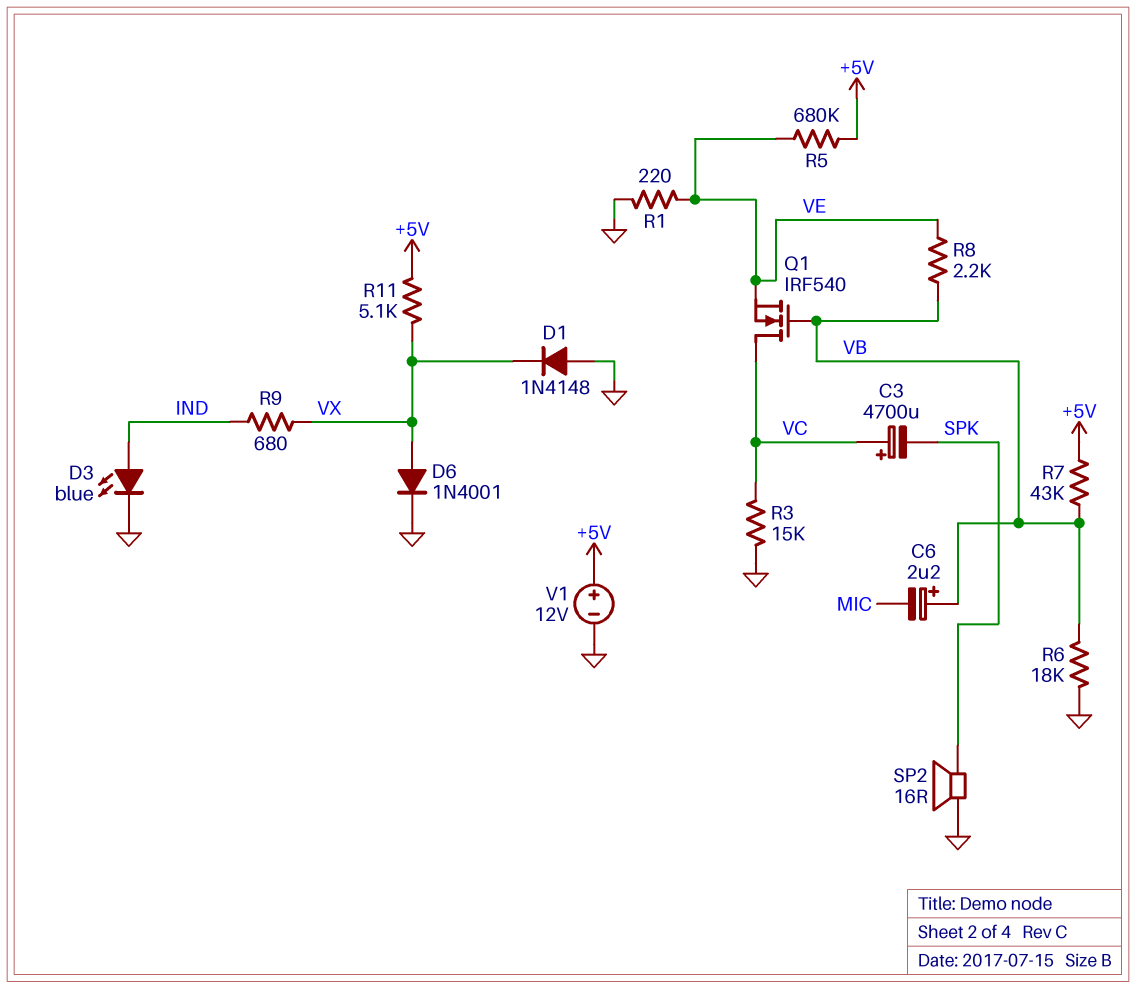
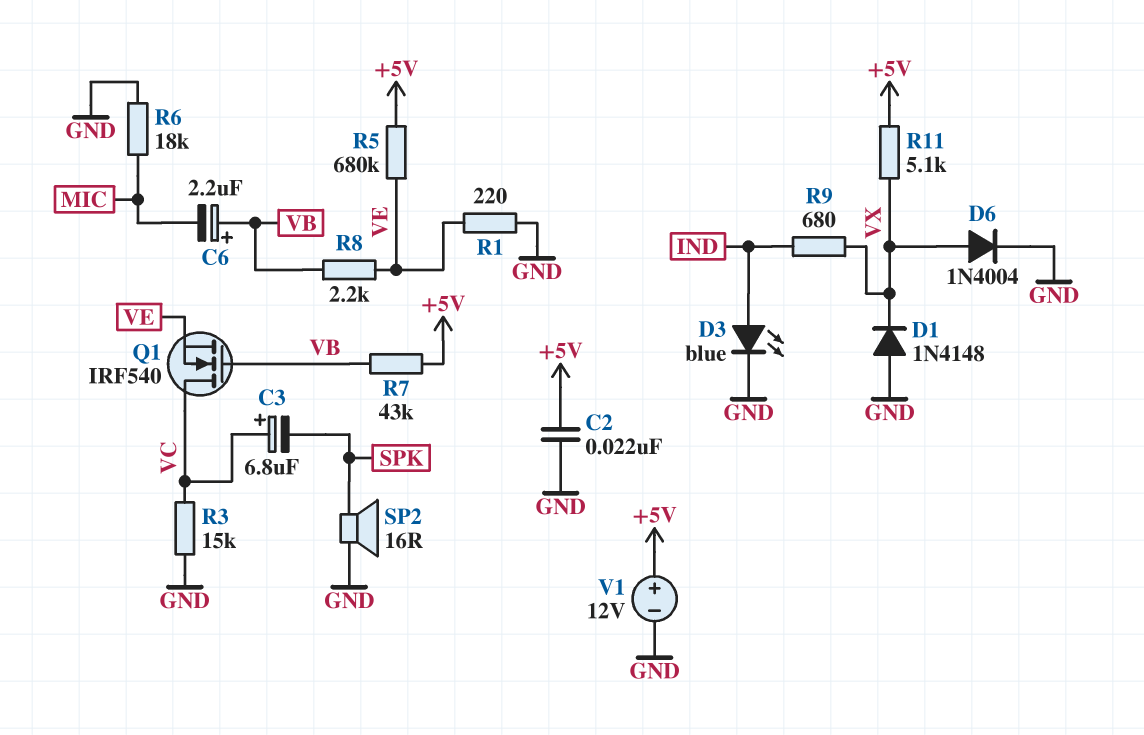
C2: none -> 22nF (+5V, GND)
C3: 4700uF (plus VC, minus SPK) -> 6.8uF (plus VC, minus SPK)
D6: diode 1N4001 (A VX, K GND) -> diode 1N4004 (A VX, K GND)
R6: 18k (GND, VB) -> 18k (GND, MIC)

